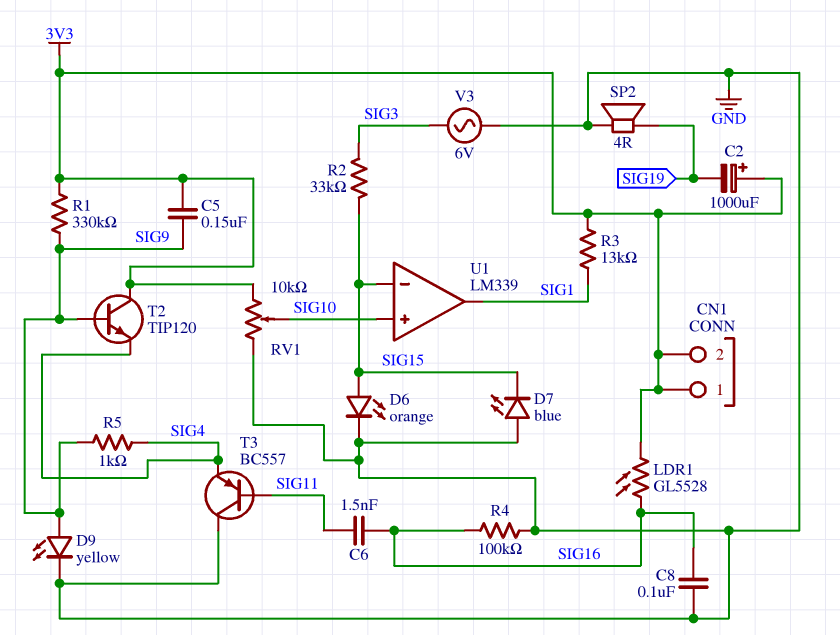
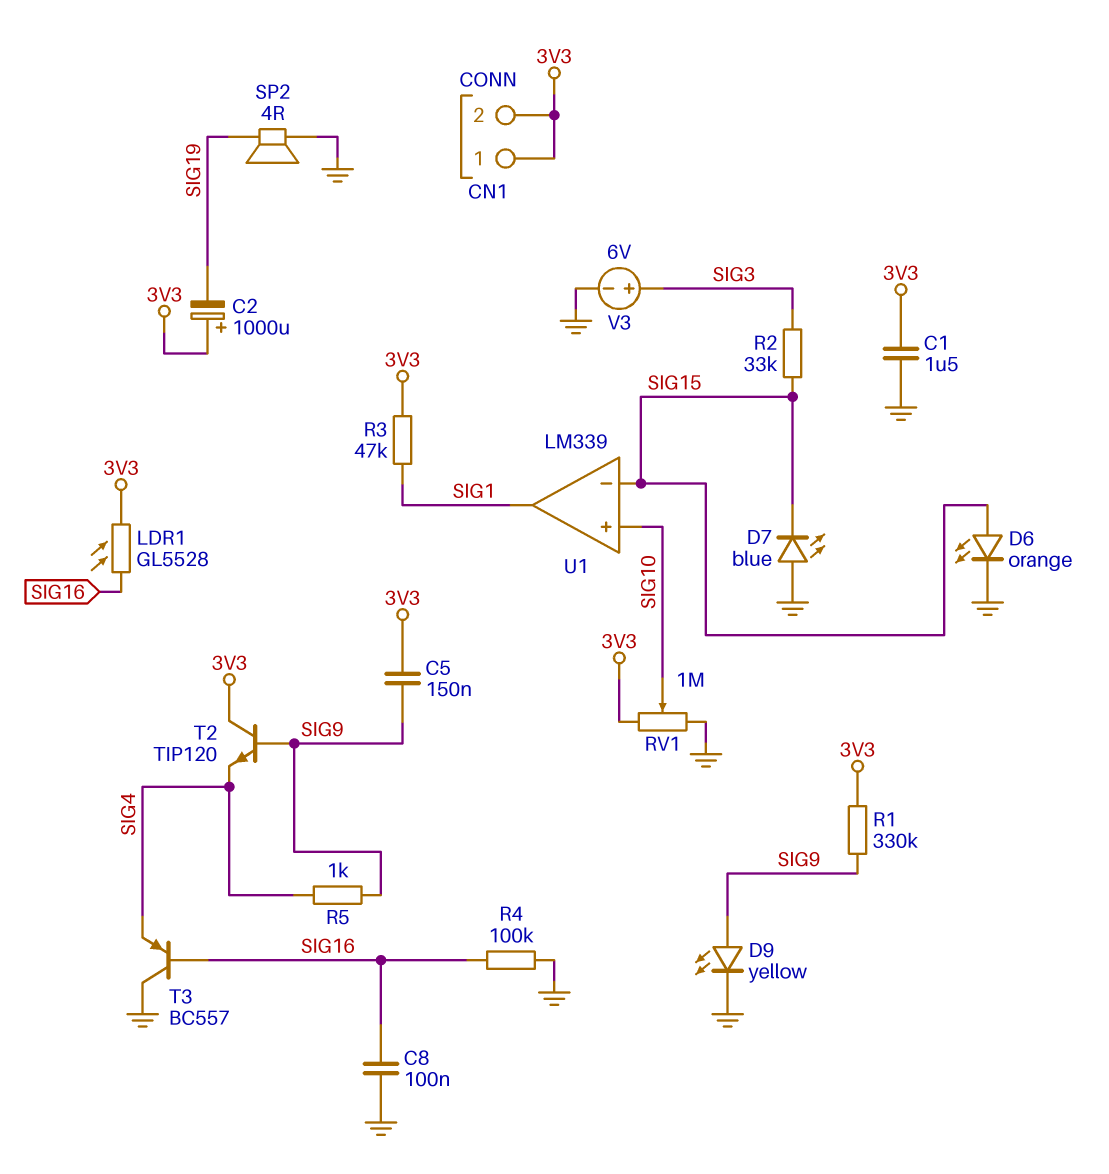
C1: none -> 1.5uF (3V3, GND)
C6: 1.5nF (SIG11, SIG16) -> none
R3: 13k (3V3, SIG1) -> 47k (3V3, SIG1)
RV1: 10k (3V3, GND, wiper SIG10) -> 1M (3V3, GND, wiper SIG10)
T3: PNP BC557 (B SIG11, C GND, E SIG4) -> PNP BC557 (B SIG16, C GND, E SIG4)
V3: AC 6V (GND, SIG3) -> 6V (plus SIG3, minus GND)

